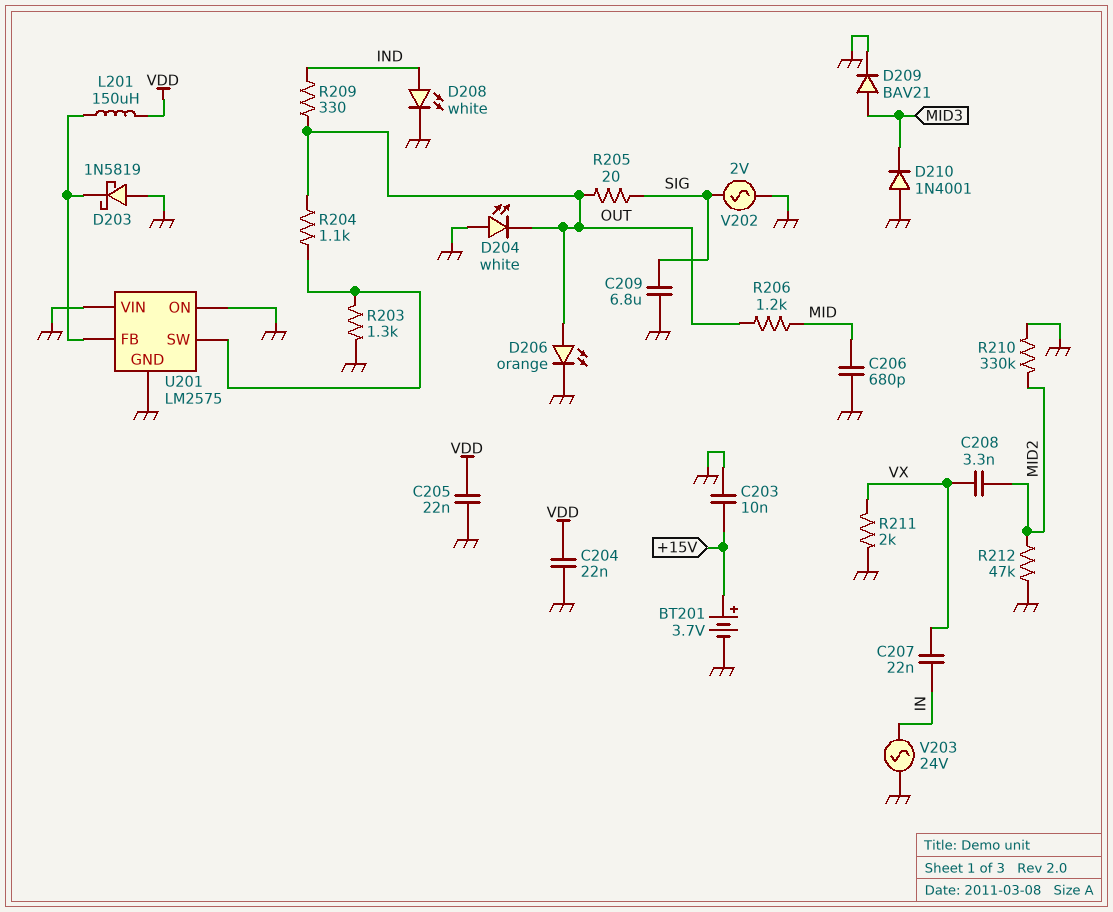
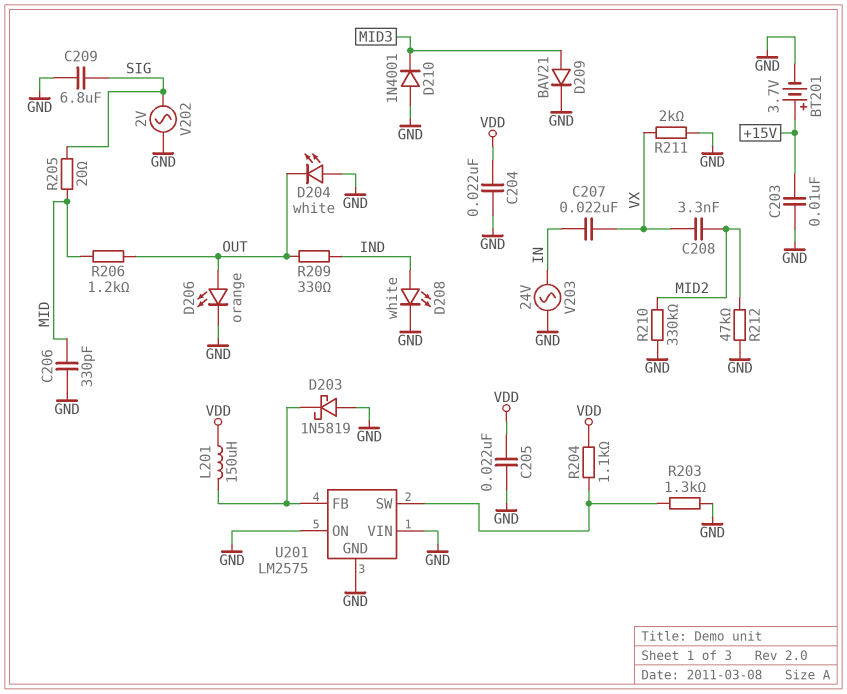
C206: 680pF (GND, MID) -> 330pF (GND, MID)
R204: 1.1k (OUT, U201/SW) -> 1.1k (U201/SW, VDD)
R205: 20 (OUT, SIG) -> 20 (MID, SIG)

